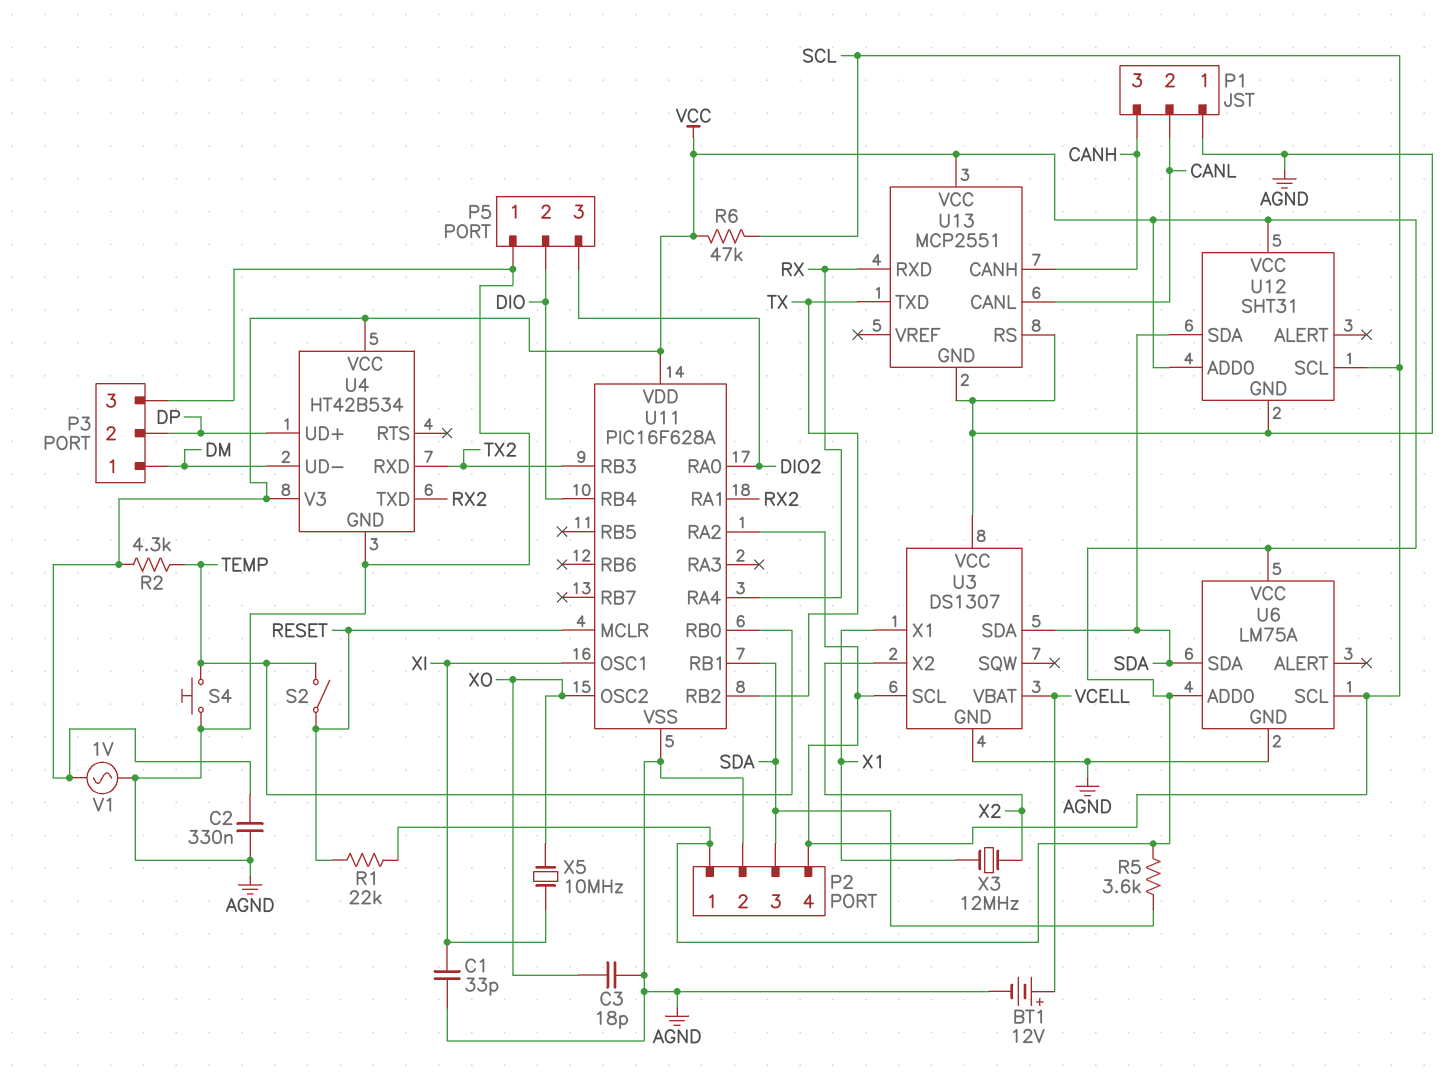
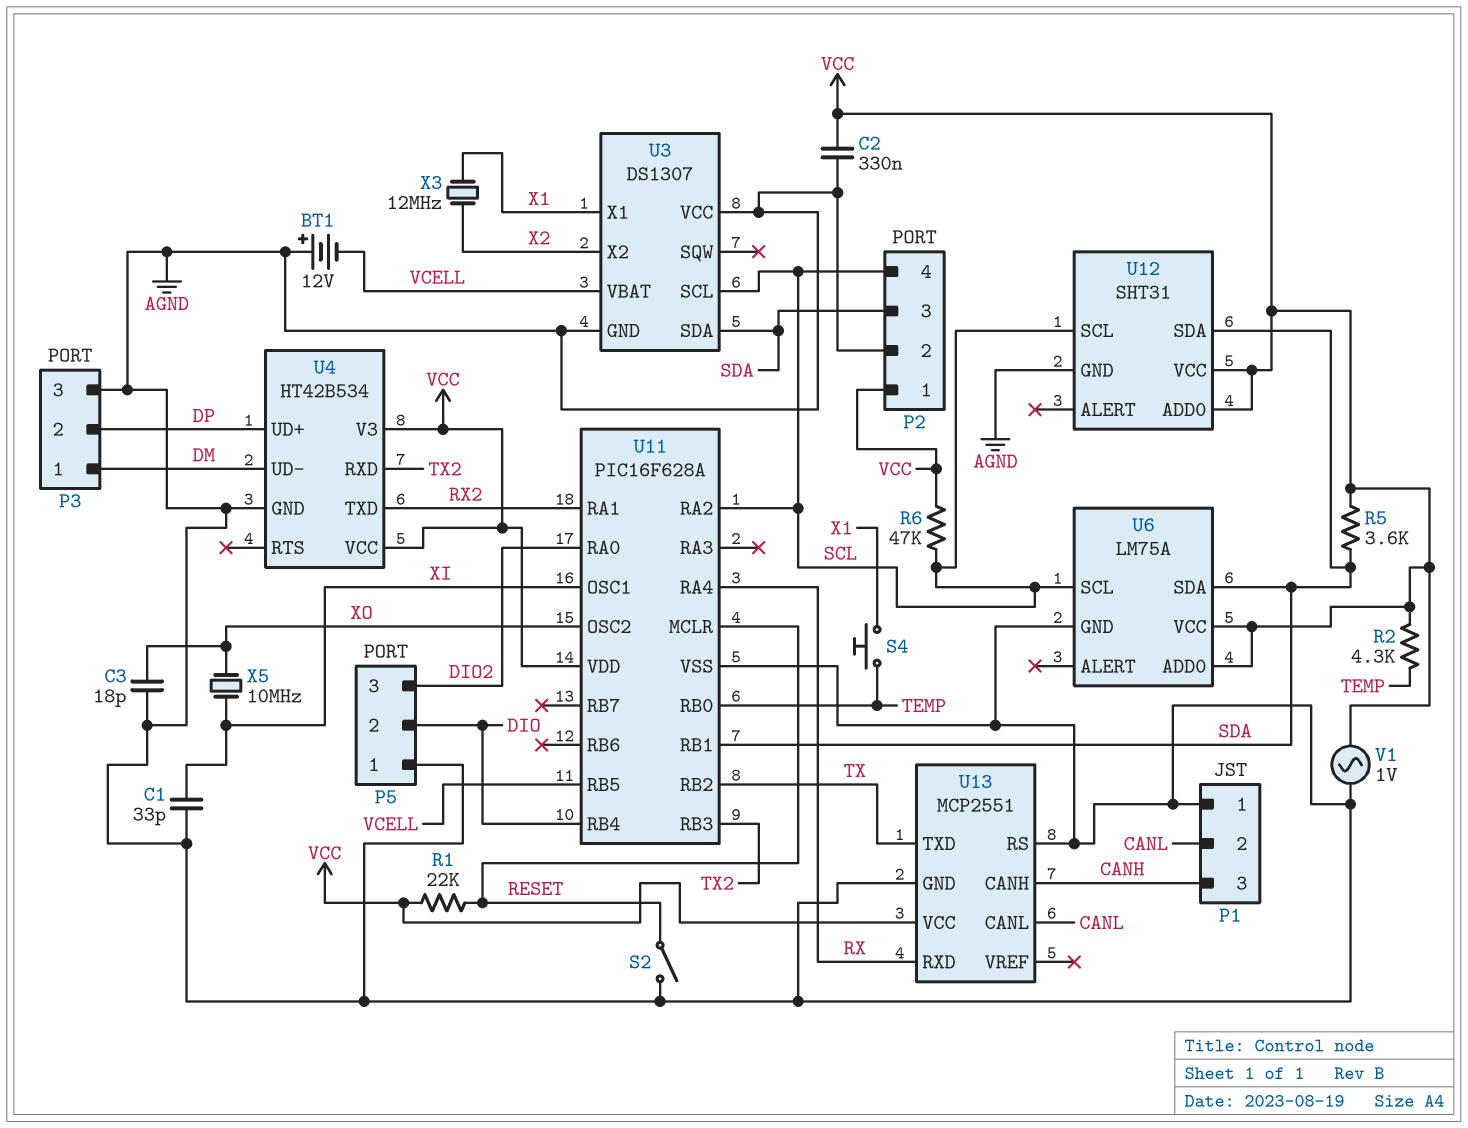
BT1: 12V (plus VCELL, minus AGND) -> 12V (plus AGND, minus VCELL)
S2: switch (RESET, TEMP) -> switch (AGND, RESET)
S4: button (AGND, TEMP) -> button (TEMP, X1)
U11 pin RB5: none -> VCELL

